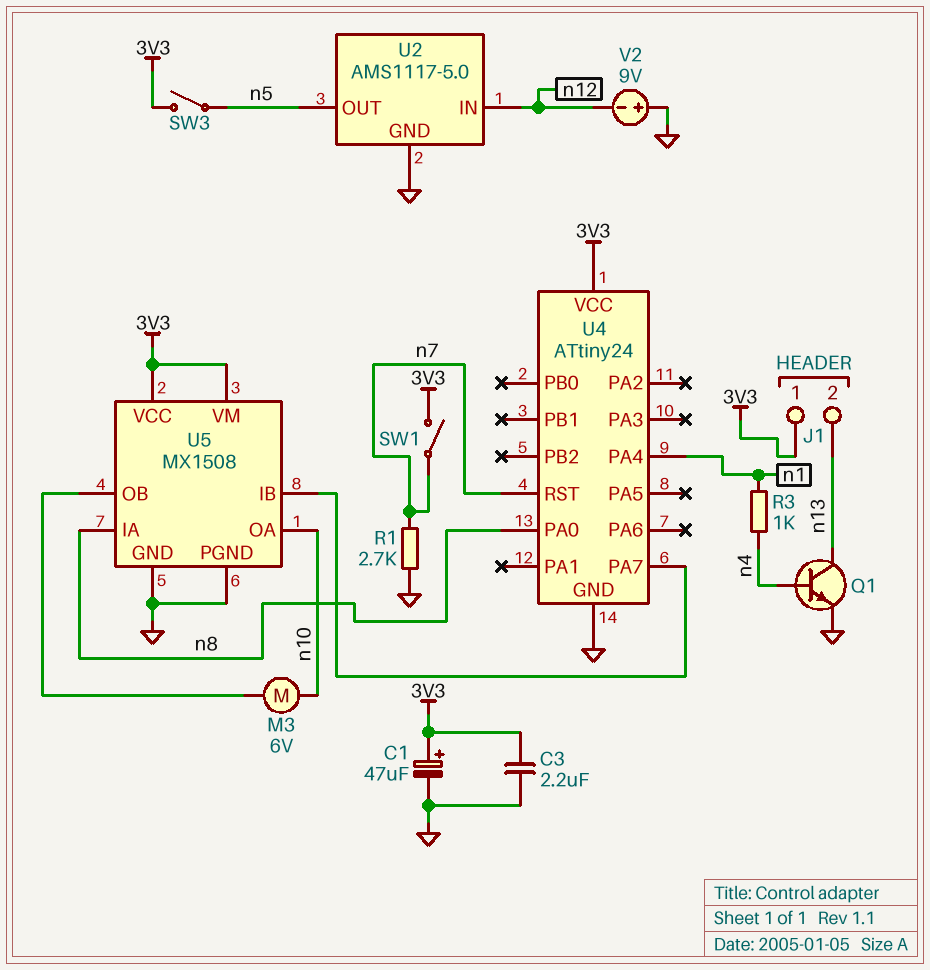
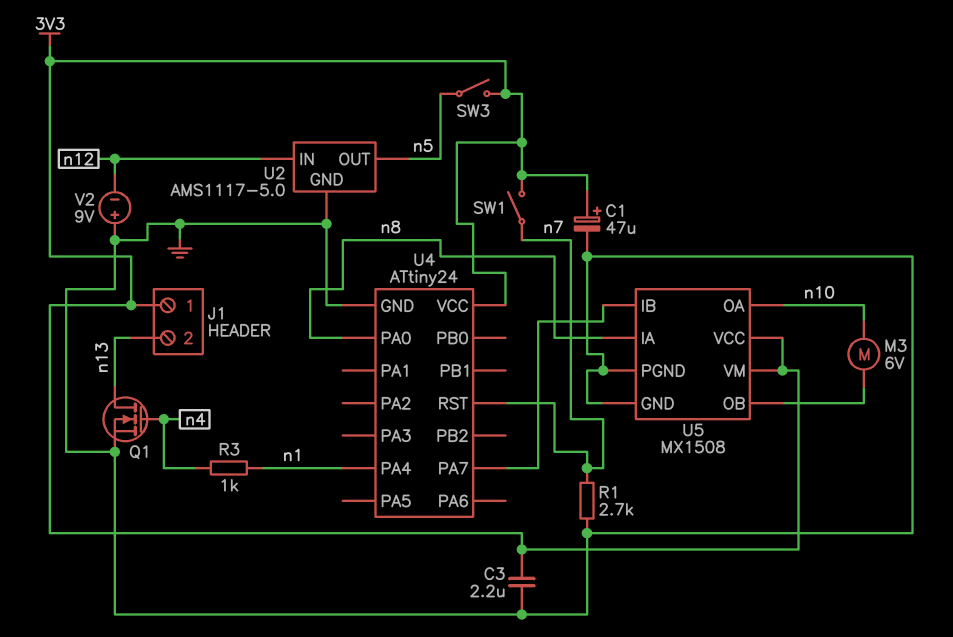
Q1: NPN (B n4, C n13, E GND) -> NMOS (G n4, D n13, S GND)

